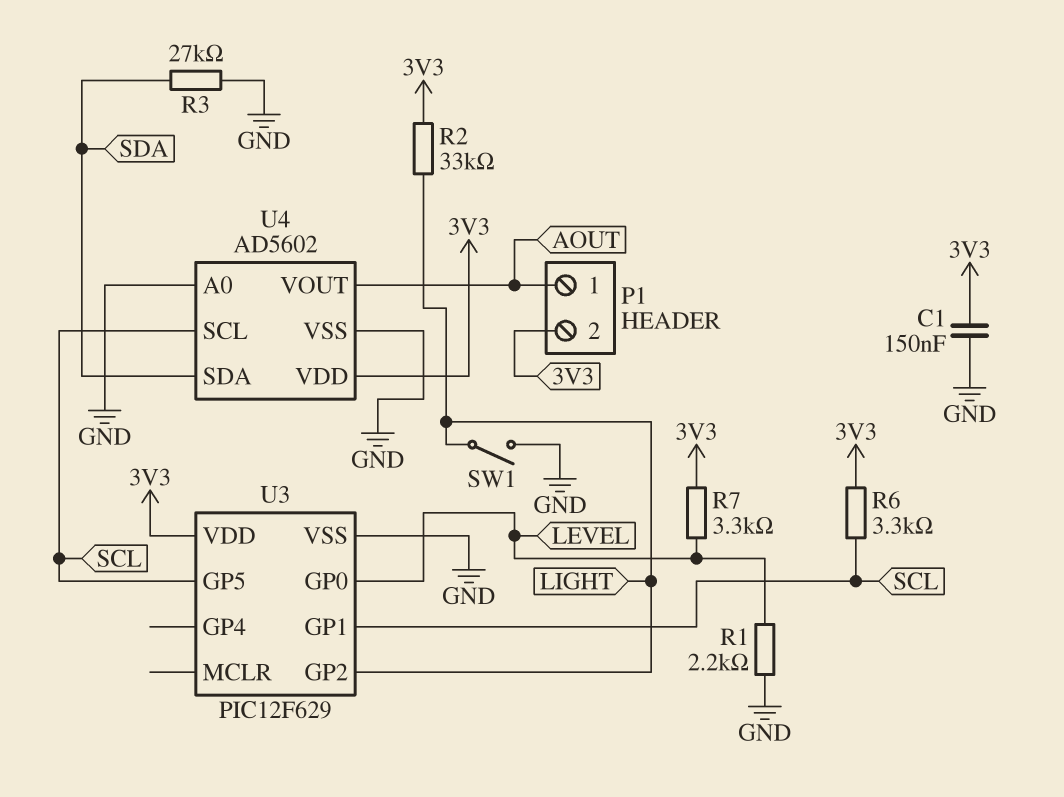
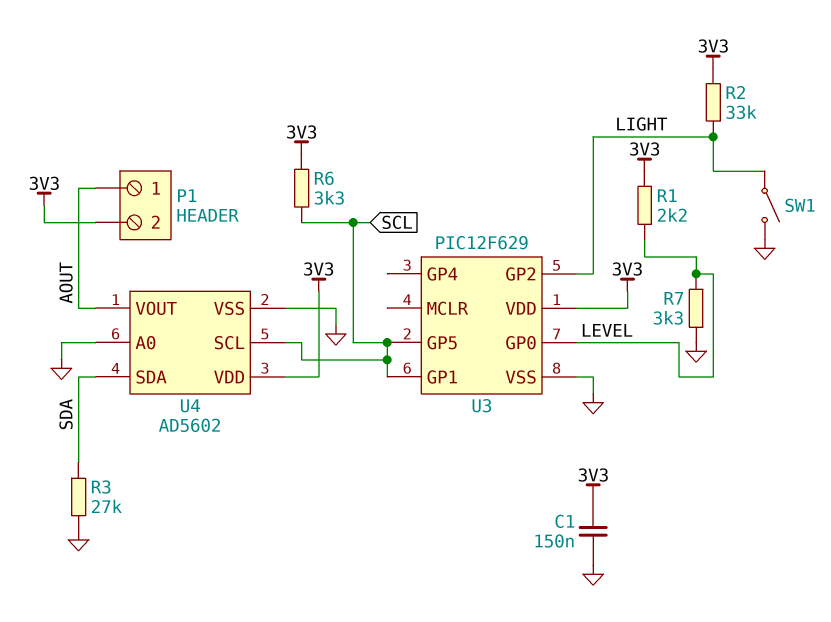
R1: 2.2k (GND, LEVEL) -> 2.2k (3V3, LEVEL)
R7: 3.3k (3V3, LEVEL) -> 3.3k (GND, LEVEL)

